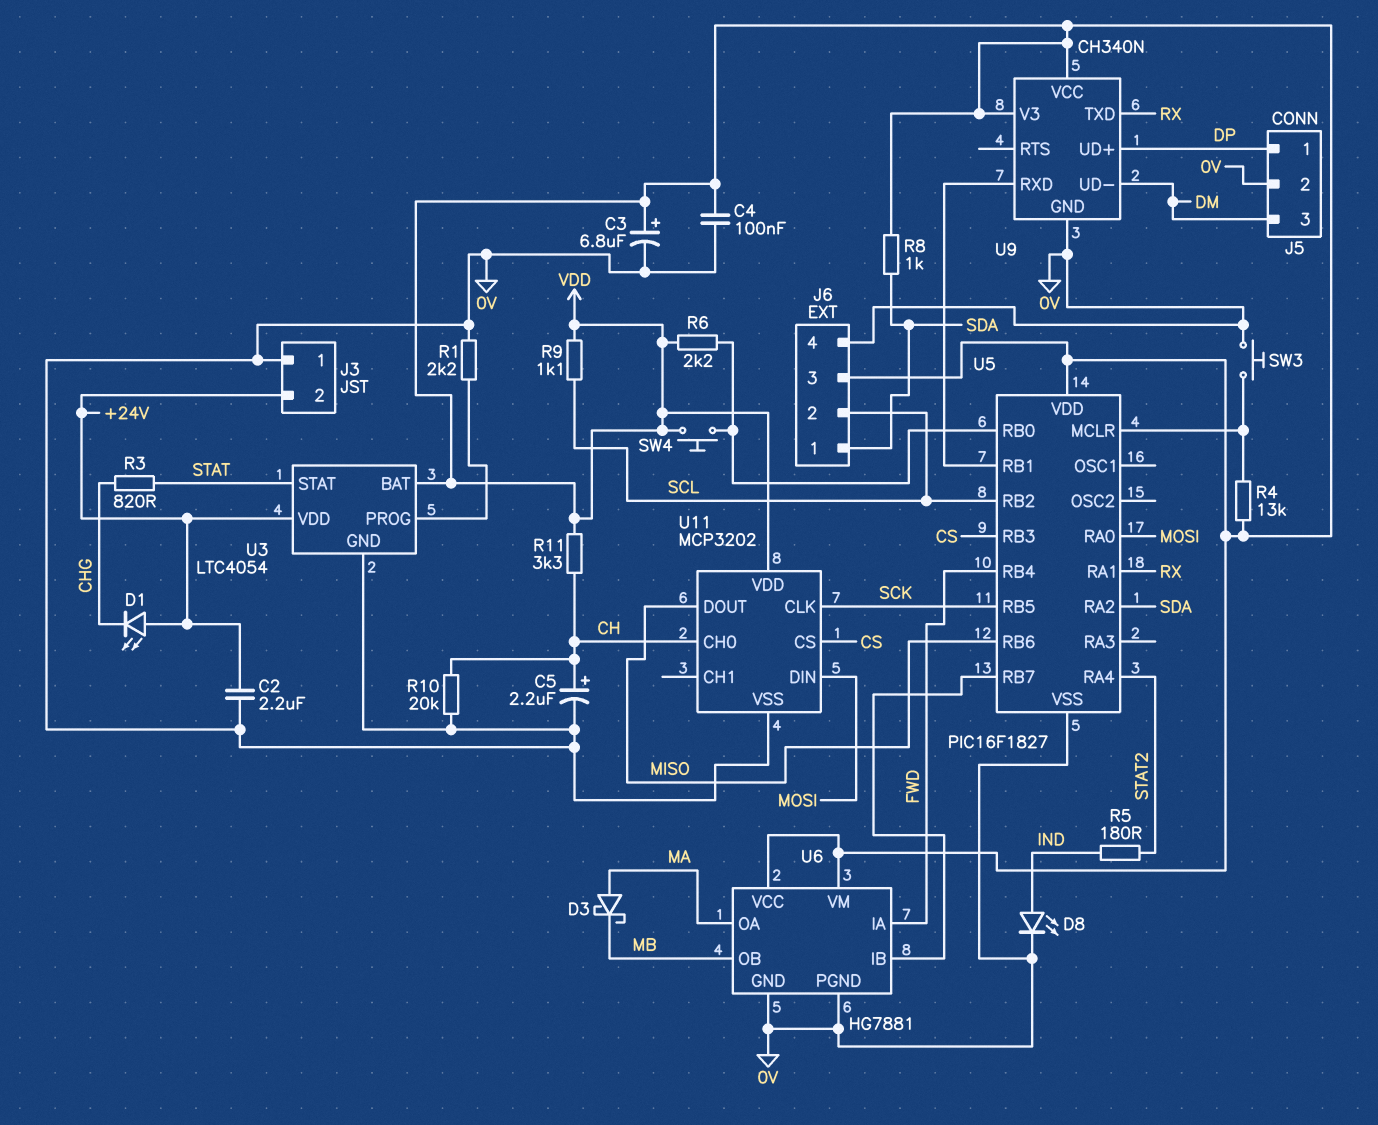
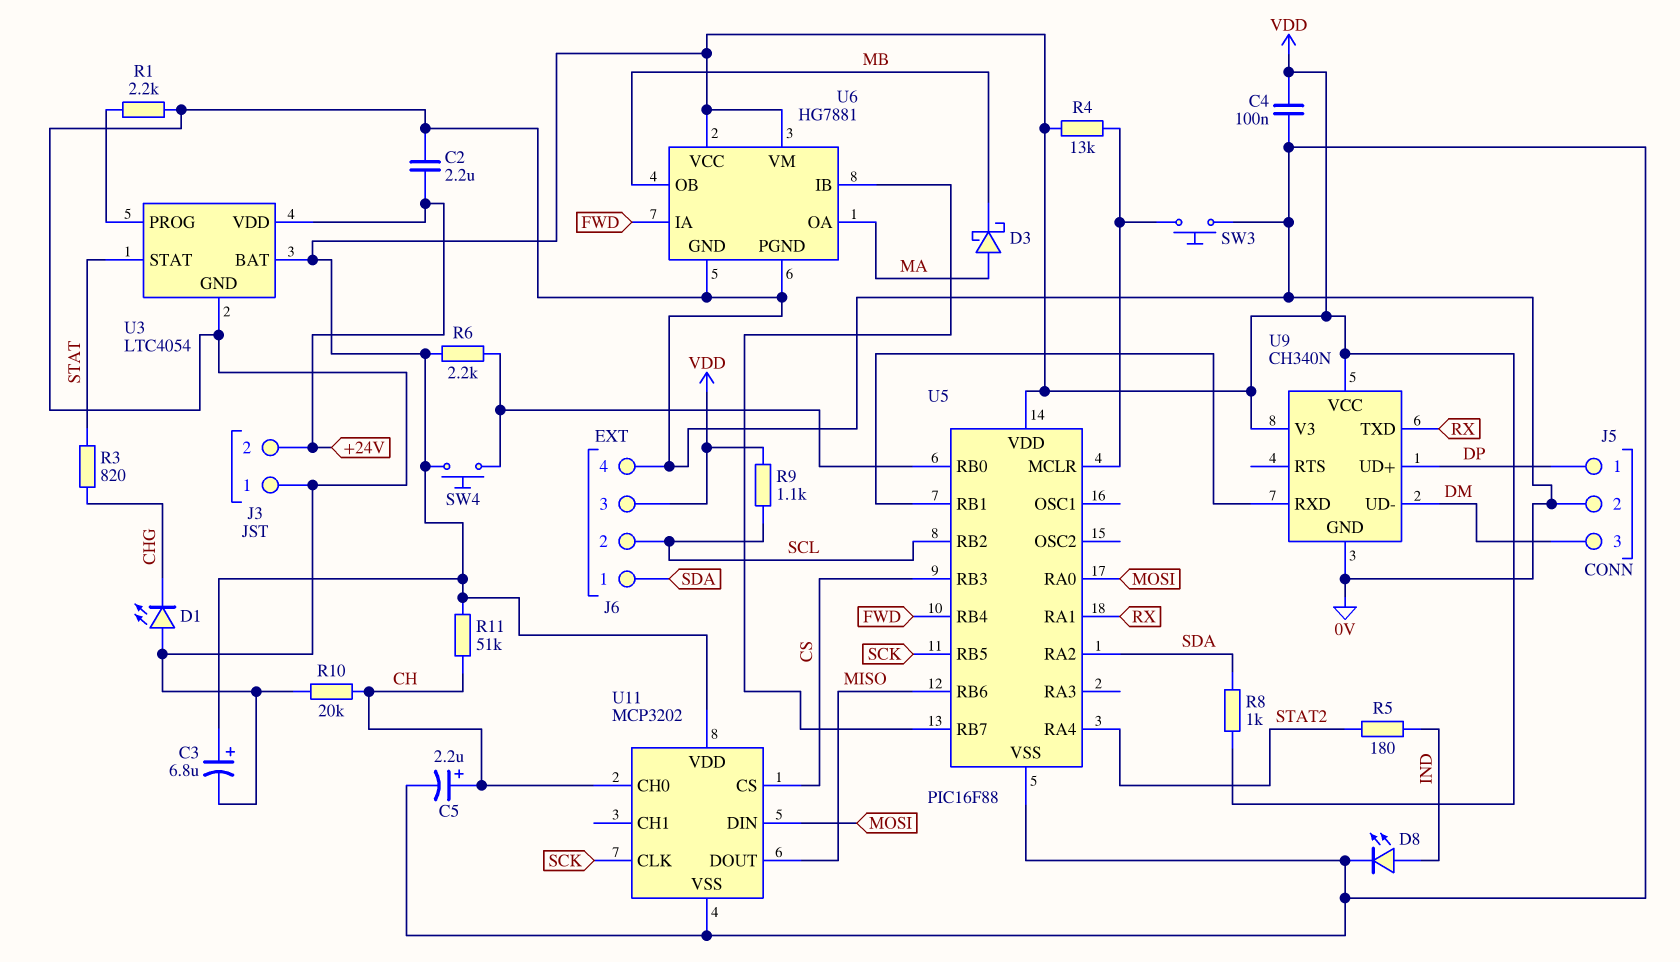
D1: LED (A +24V, K CHG) -> LED (A 0V, K CHG)
R11: 3.3k (CH, VDD) -> 51k (CH, VDD)
U5: PIC16F1827 -> PIC16F88

